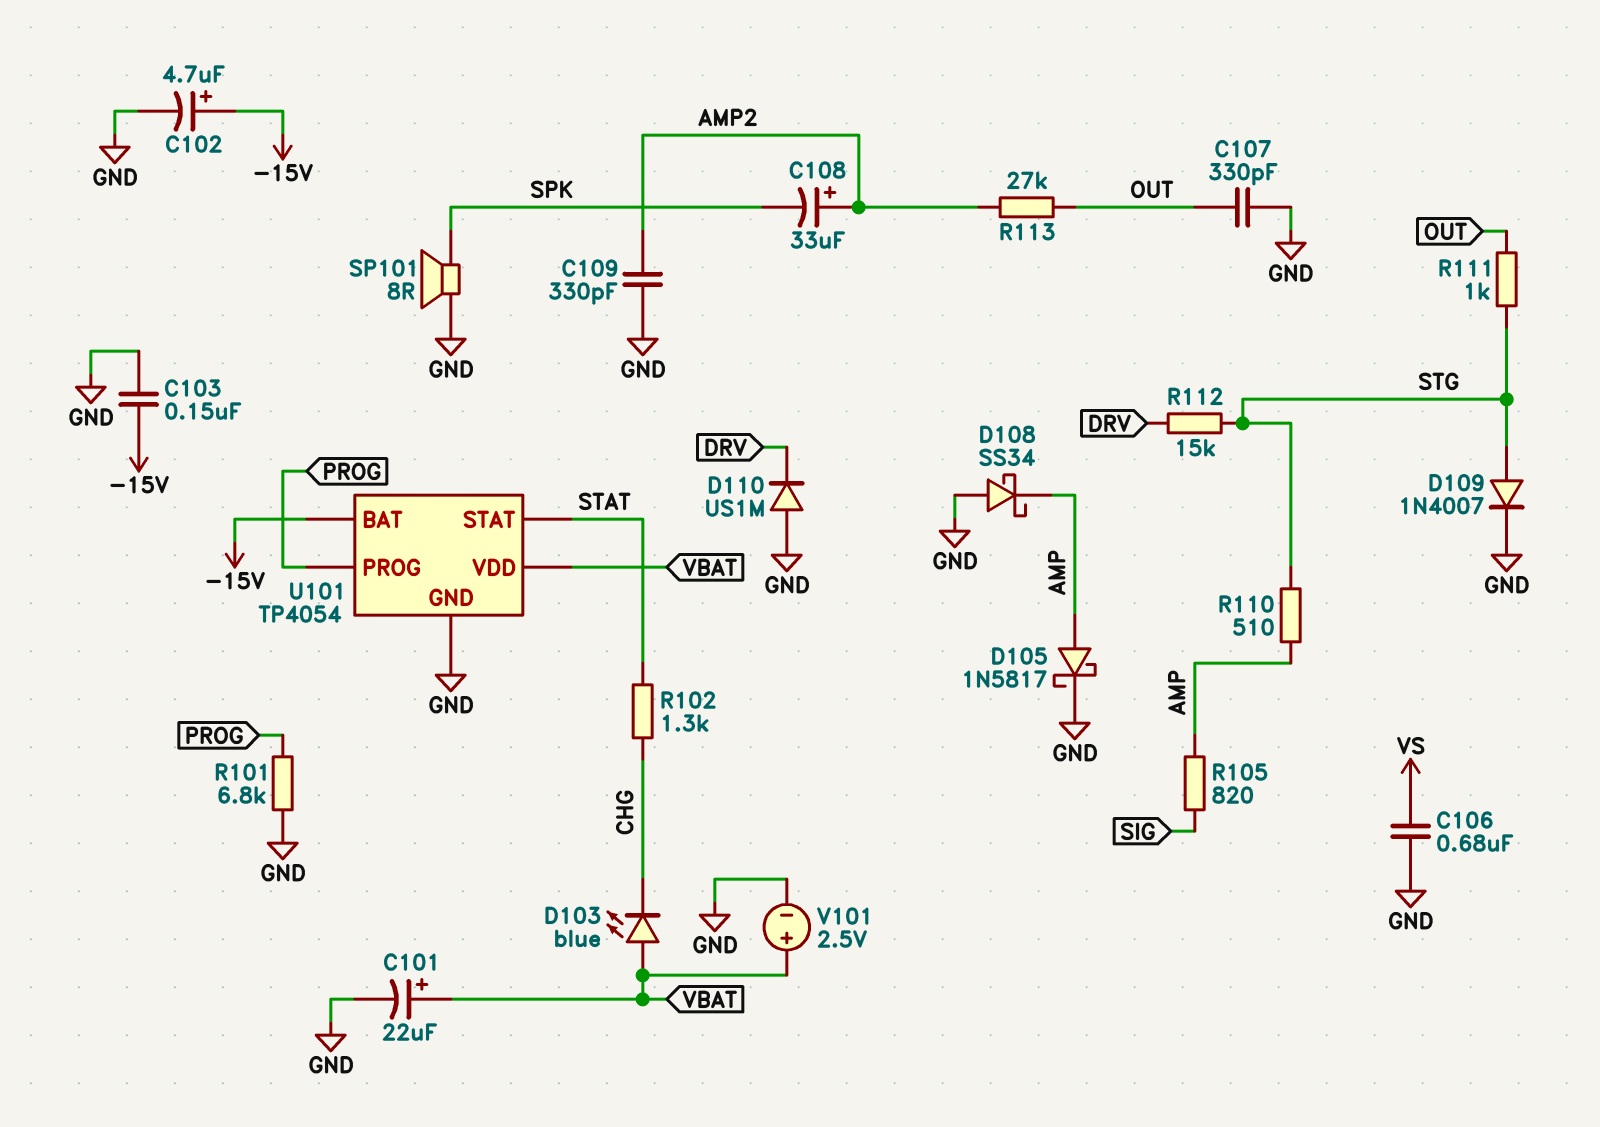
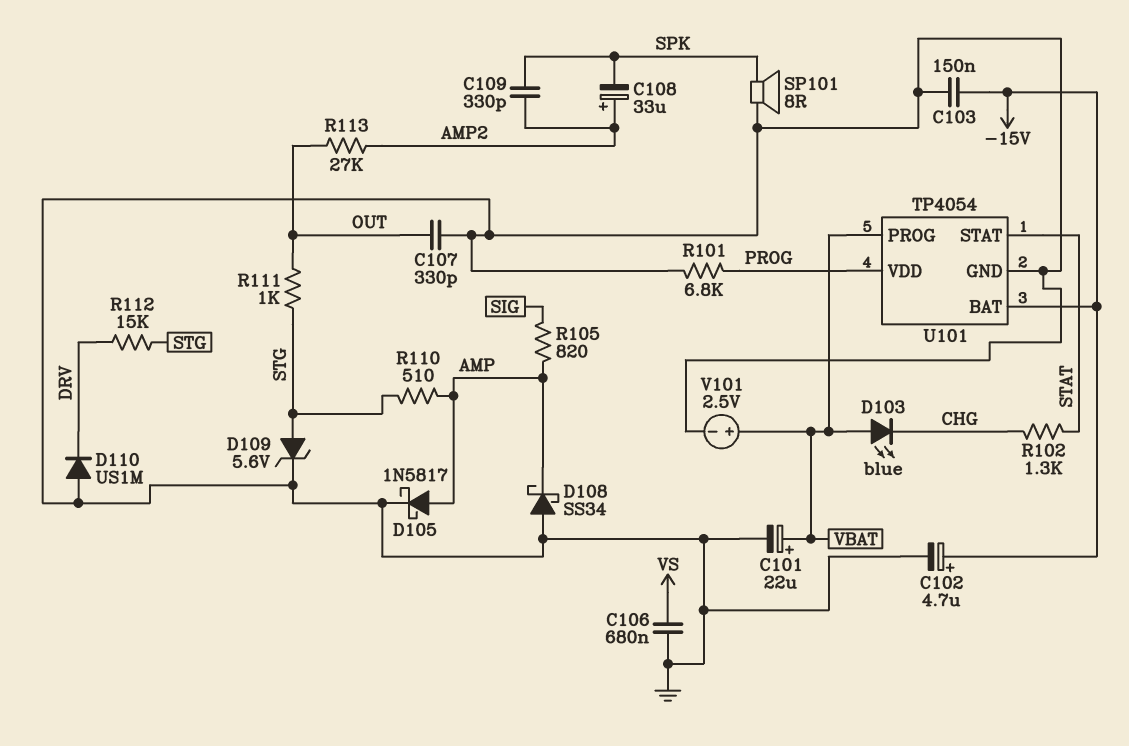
C109: 330pF (AMP2, GND) -> 330pF (AMP2, SPK)
D109: diode 1N4007 (A STG, K GND) -> zener 5.6V (A STG, K GND)
U101 pin PROG: PROG -> VBAT
U101 pin VDD: VBAT -> PROG

